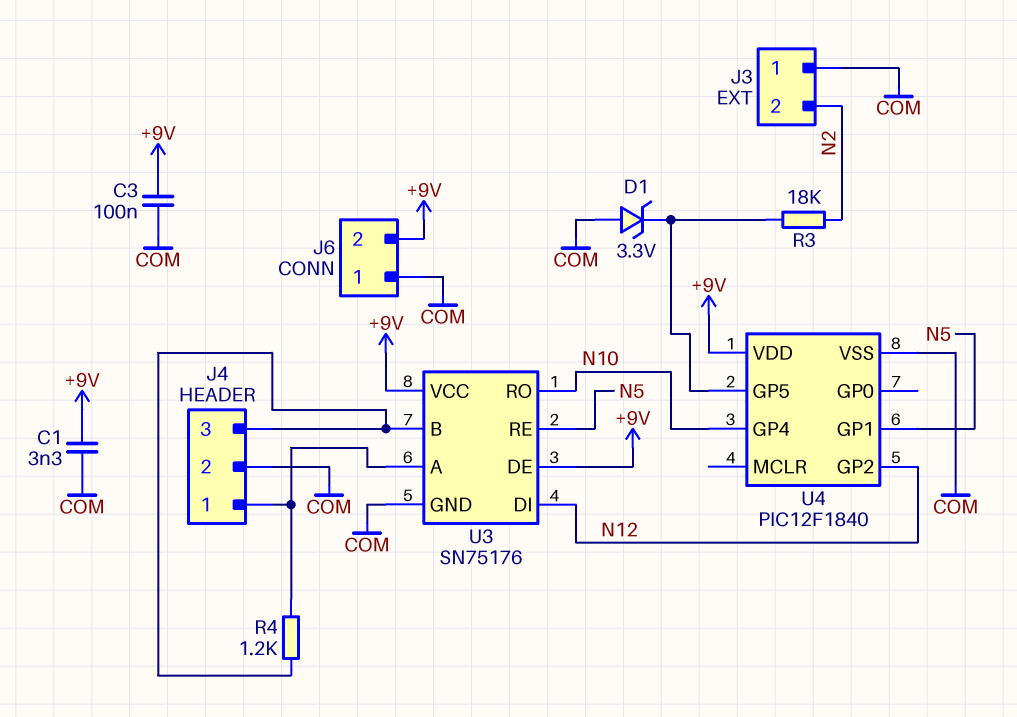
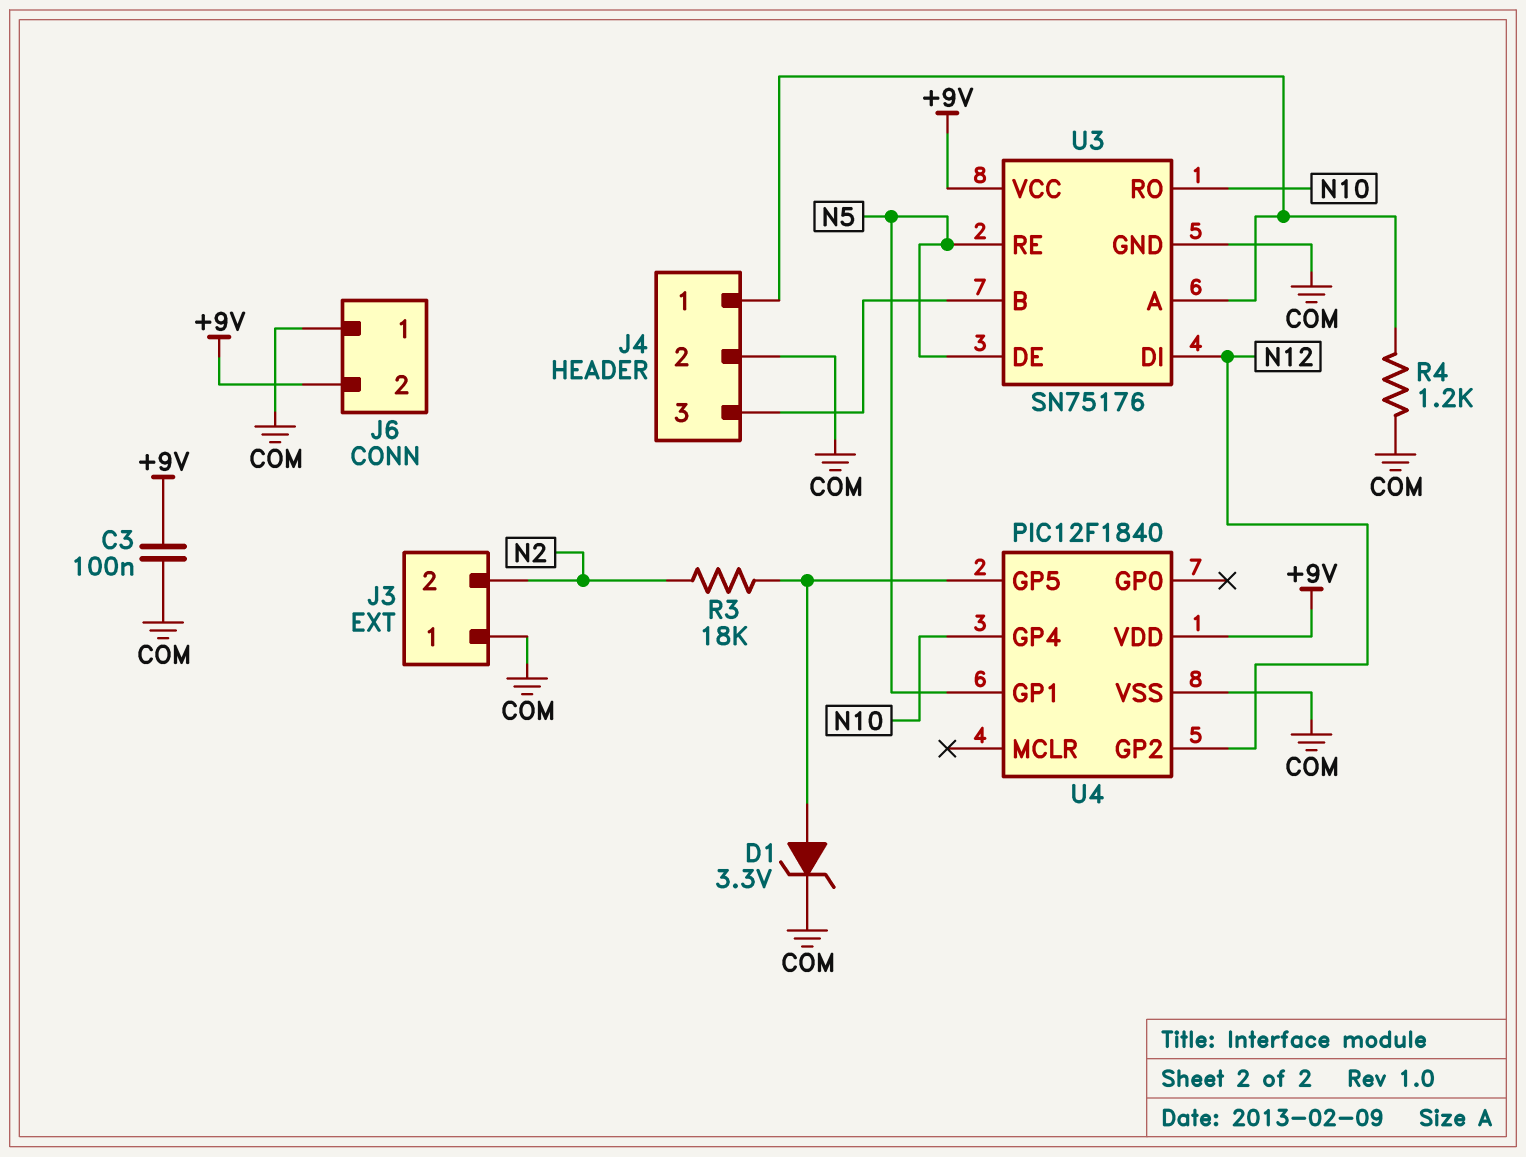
C1: 3.3nF (+9V, COM) -> none
D1: zener 3.3V (A COM, K U4/GP5) -> zener 3.3V (A U4/GP5, K COM)
R4: 1.2k (J4/1, J4/3) -> 1.2k (COM, J4/1)
U3 pin DE: +9V -> N5

